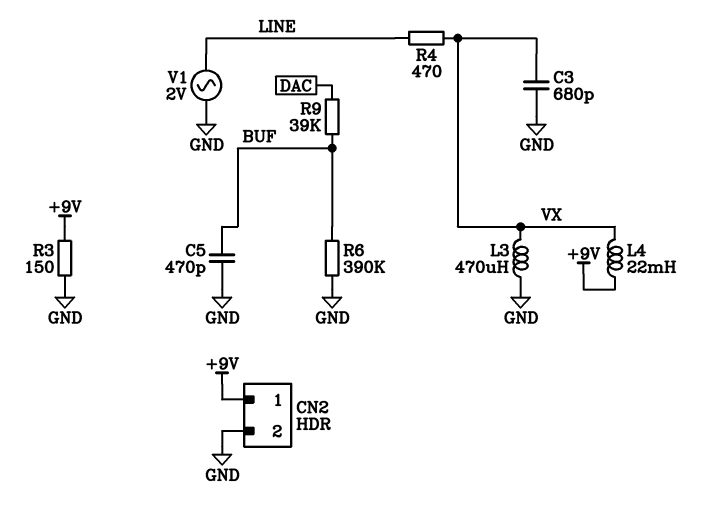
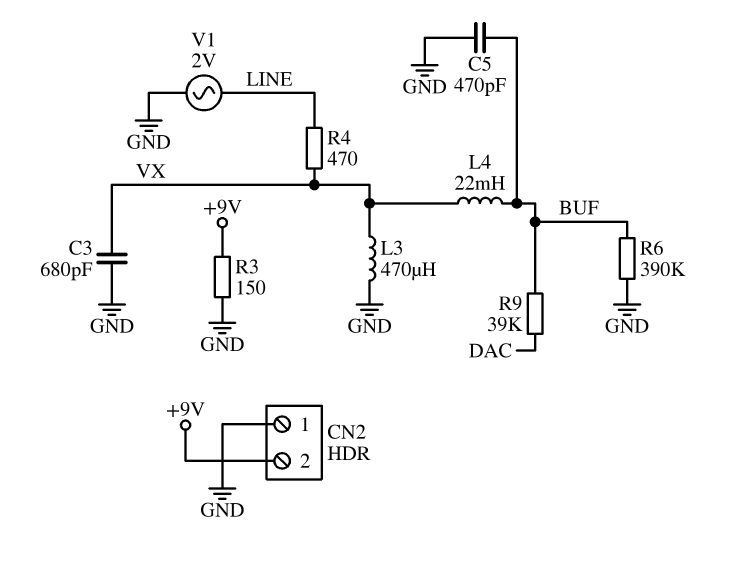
CN2 pin 1: +9V -> GND
CN2 pin 2: GND -> +9V
L4: 22mH (+9V, VX) -> 22mH (BUF, VX)

